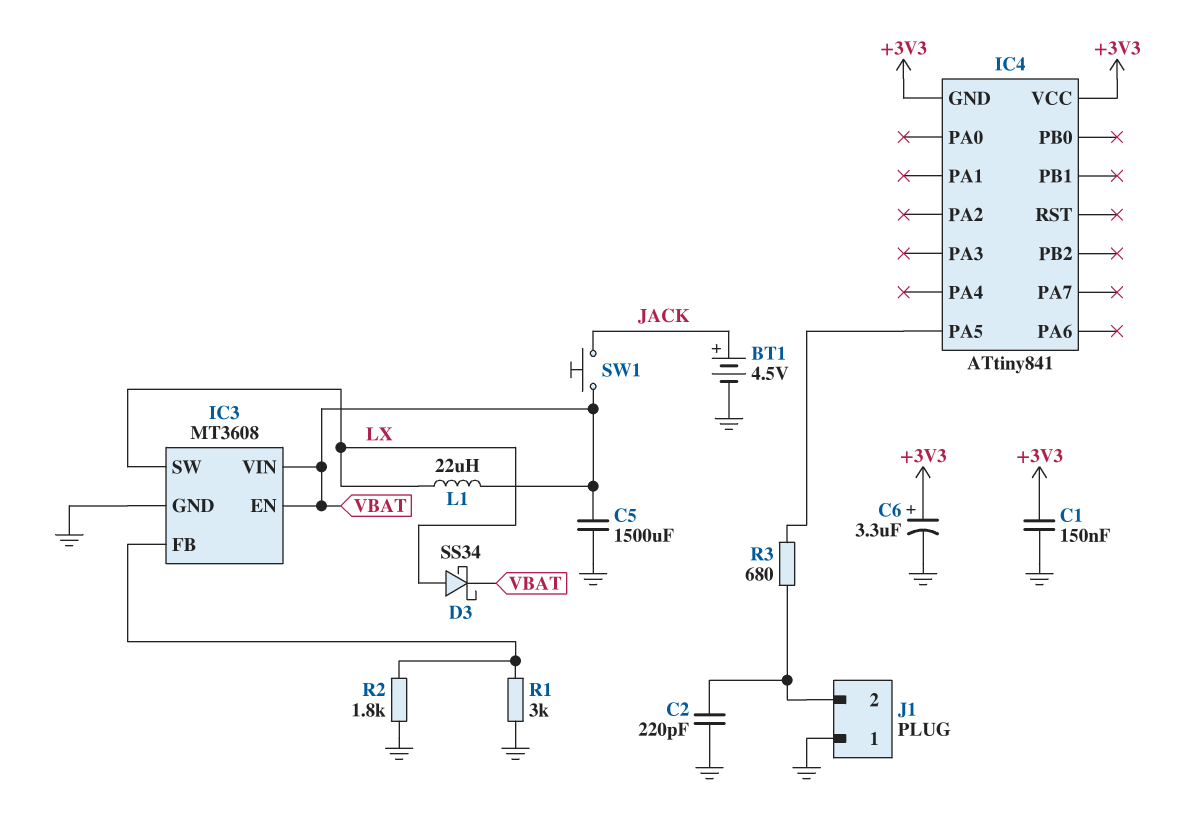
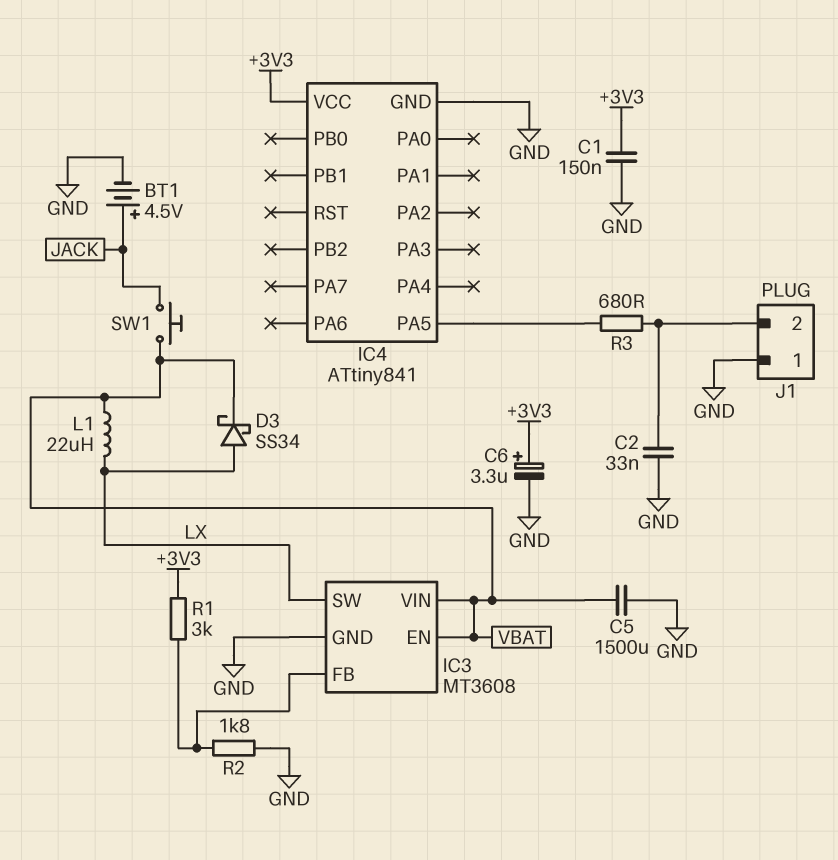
C2: 220pF (GND, J1/2) -> 33nF (GND, J1/2)
IC4 pin GND: +3V3 -> GND
R1: 3k (GND, IC3/FB) -> 3k (+3V3, IC3/FB)

